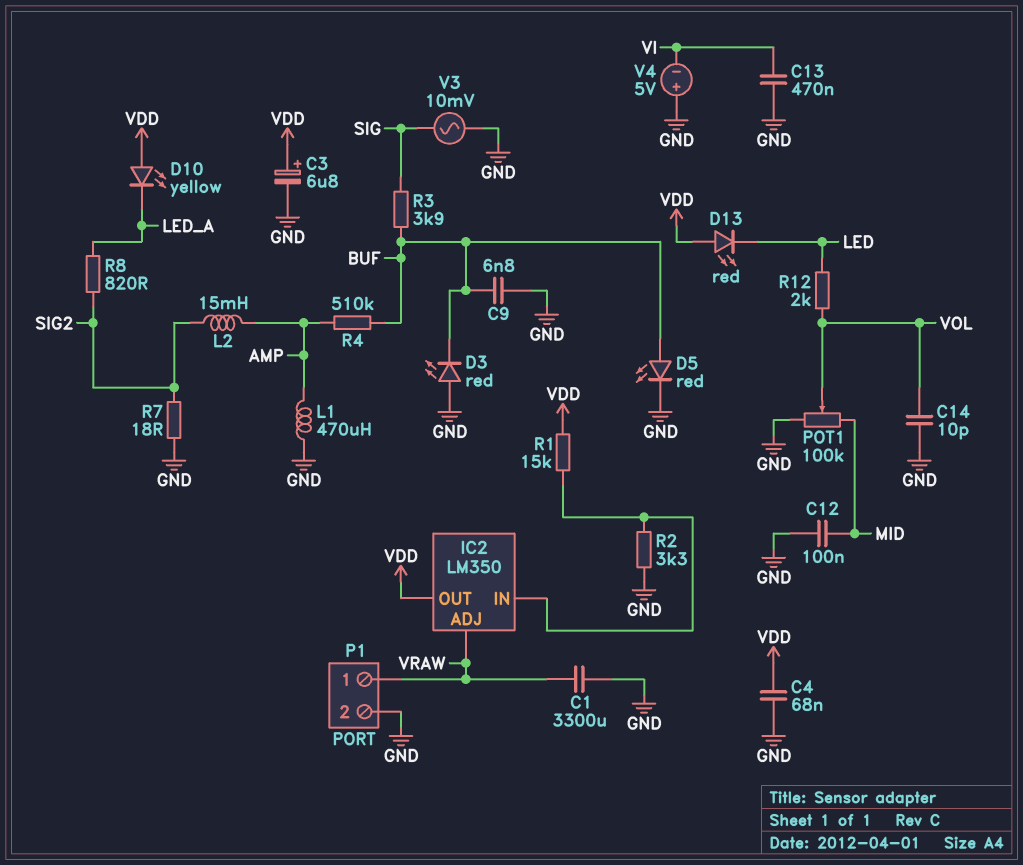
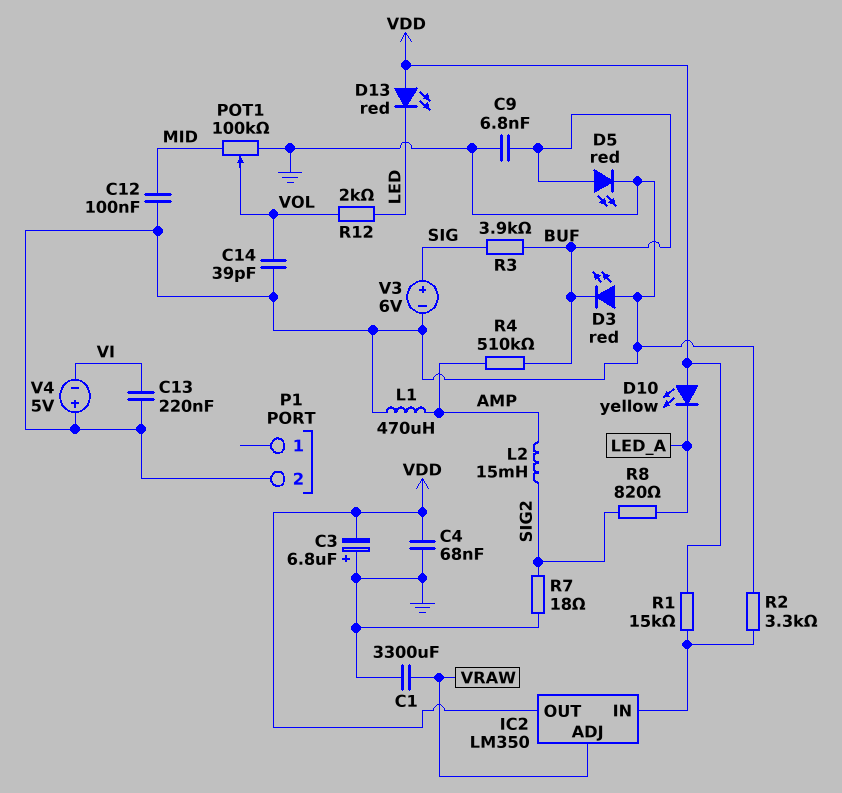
C3: 6.8uF (plus VDD, minus GND) -> 6.8uF (plus GND, minus VDD)
C13: 470nF (GND, VI) -> 220nF (GND, VI)
C14: 10pF (GND, VOL) -> 39pF (GND, VOL)
P1 pin 1: VRAW -> none
V3: AC 10mV (GND, SIG) -> 6V (plus SIG, minus GND)

